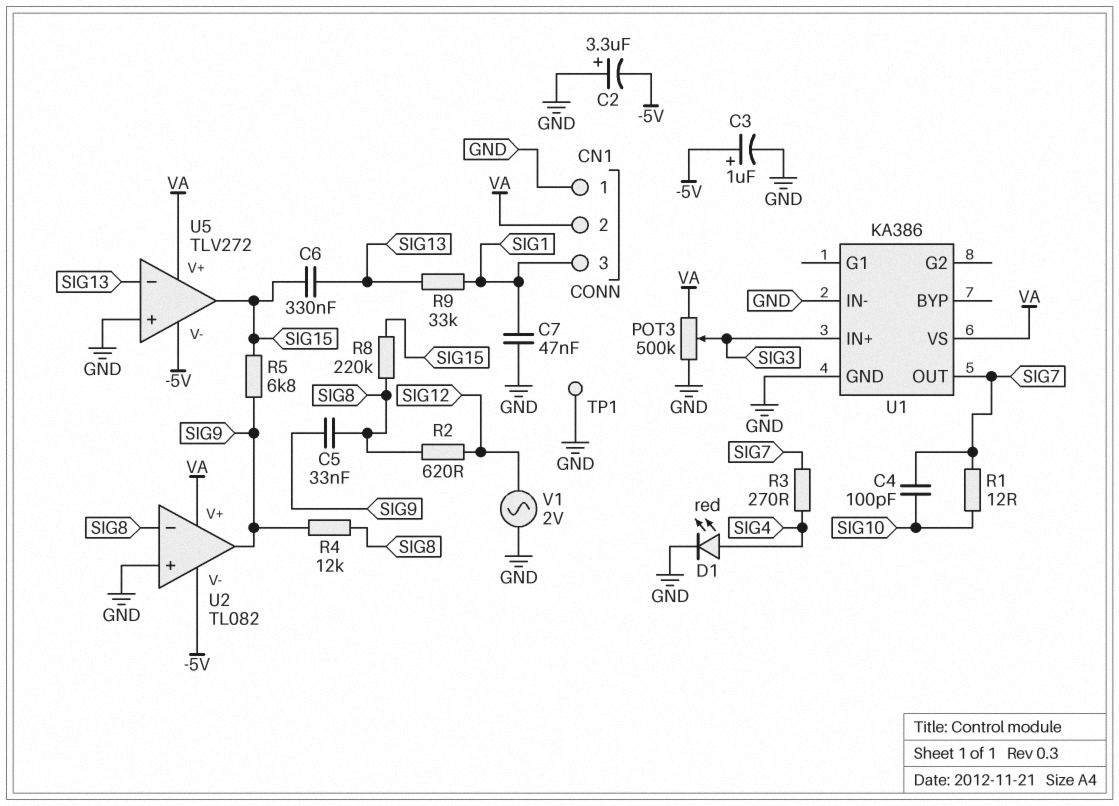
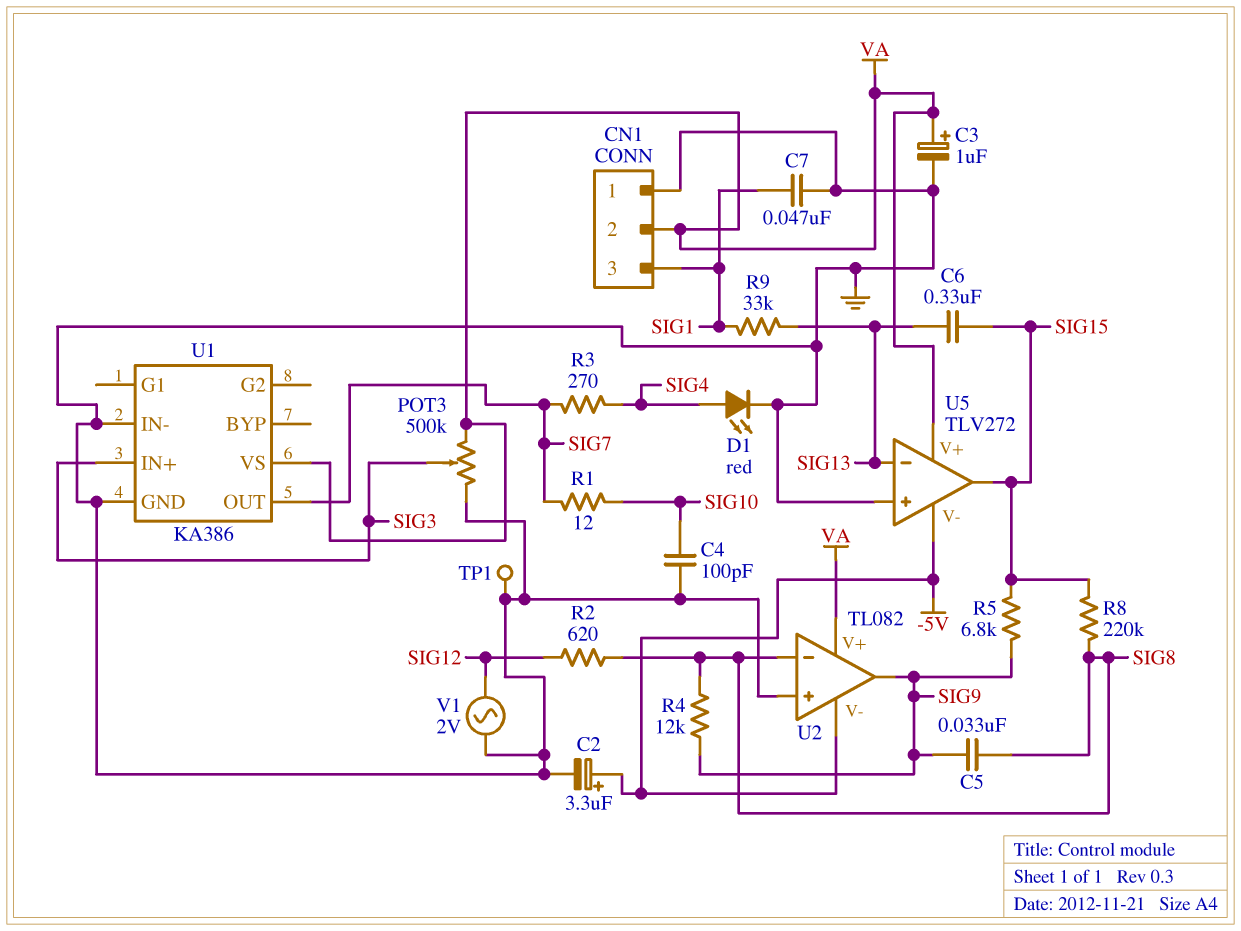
C2: 3.3uF (plus GND, minus -5V) -> 3.3uF (plus -5V, minus GND)
C3: 1uF (plus -5V, minus GND) -> 1uF (plus VA, minus GND)
C4: 100pF (SIG7, SIG10) -> 100pF (GND, SIG10)

